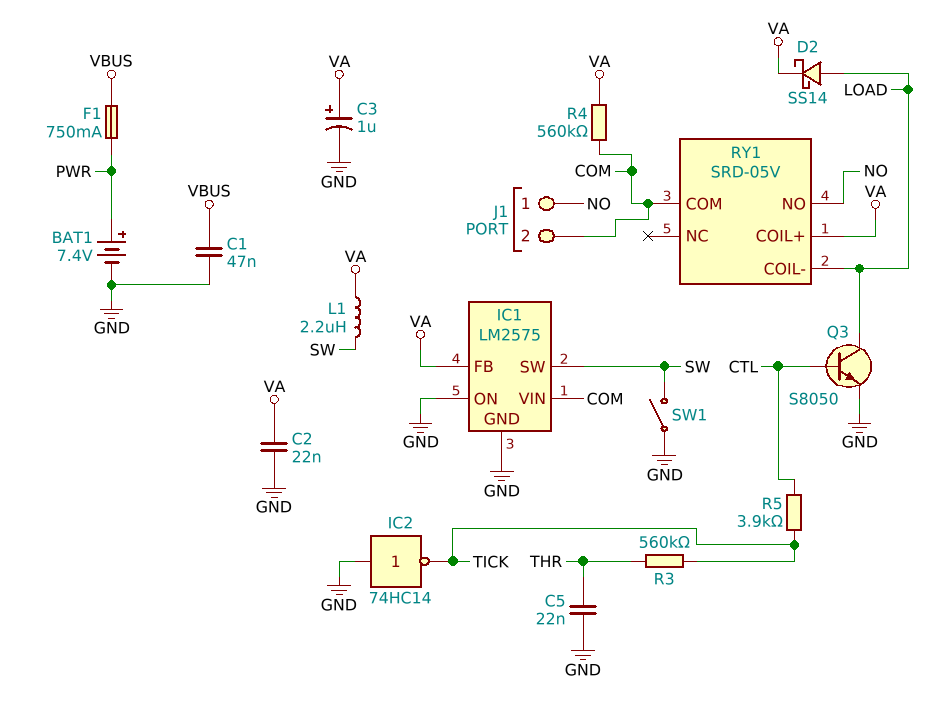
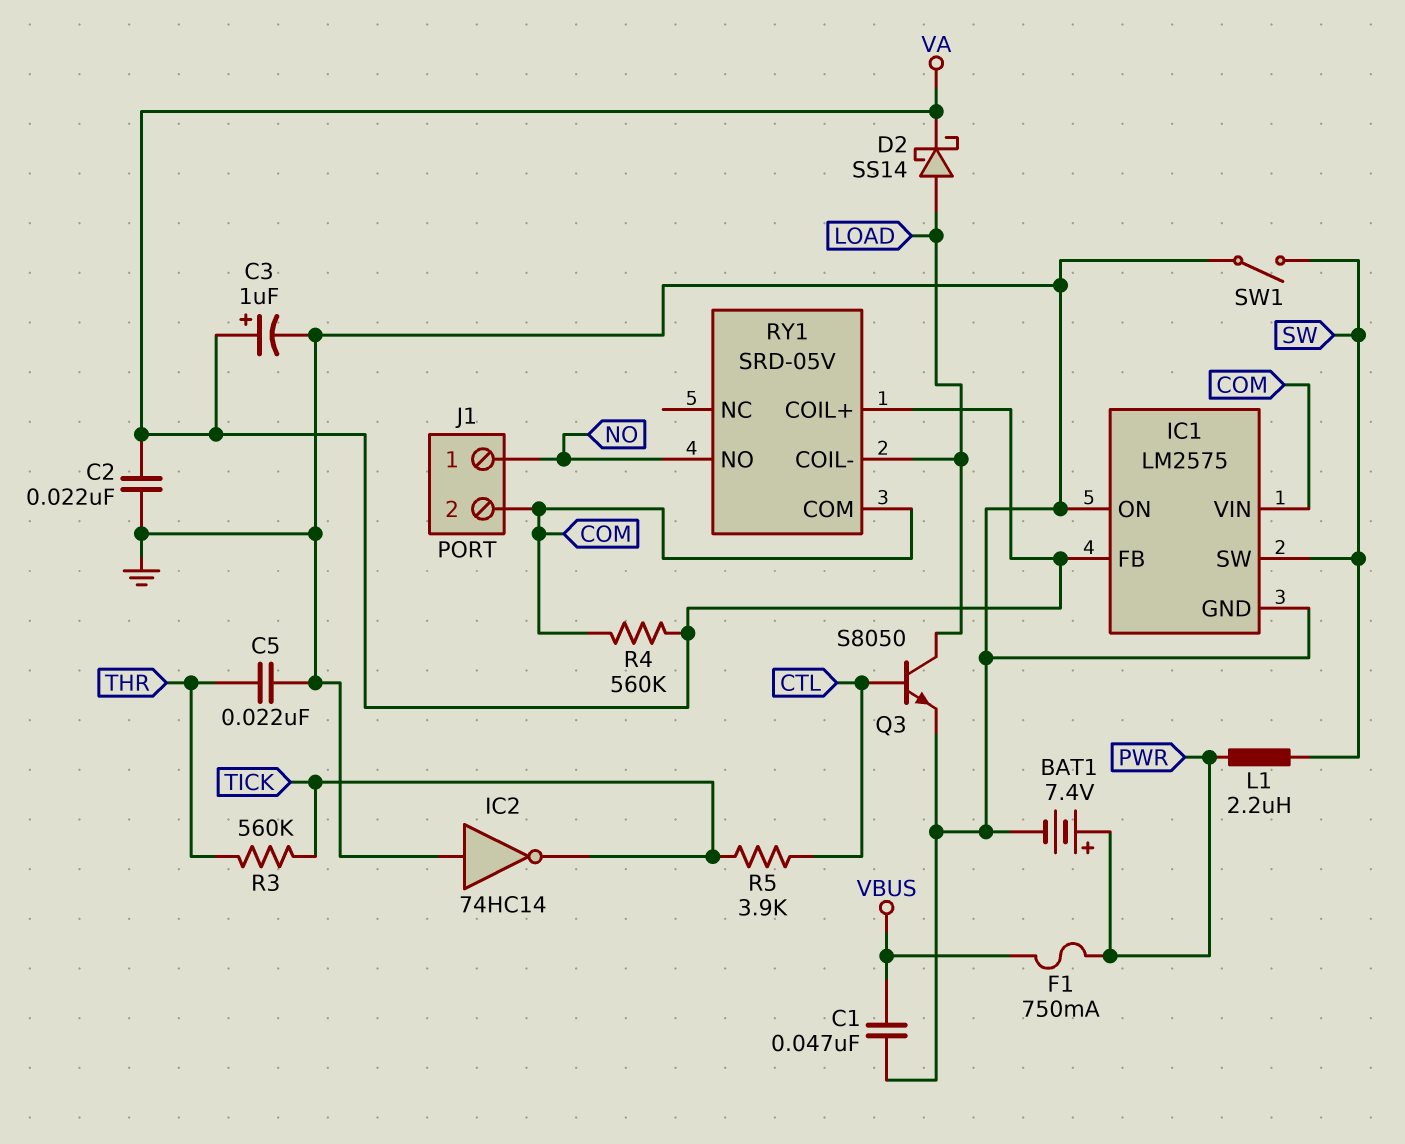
L1: 2.2uH (SW, VA) -> 2.2uH (PWR, SW)

